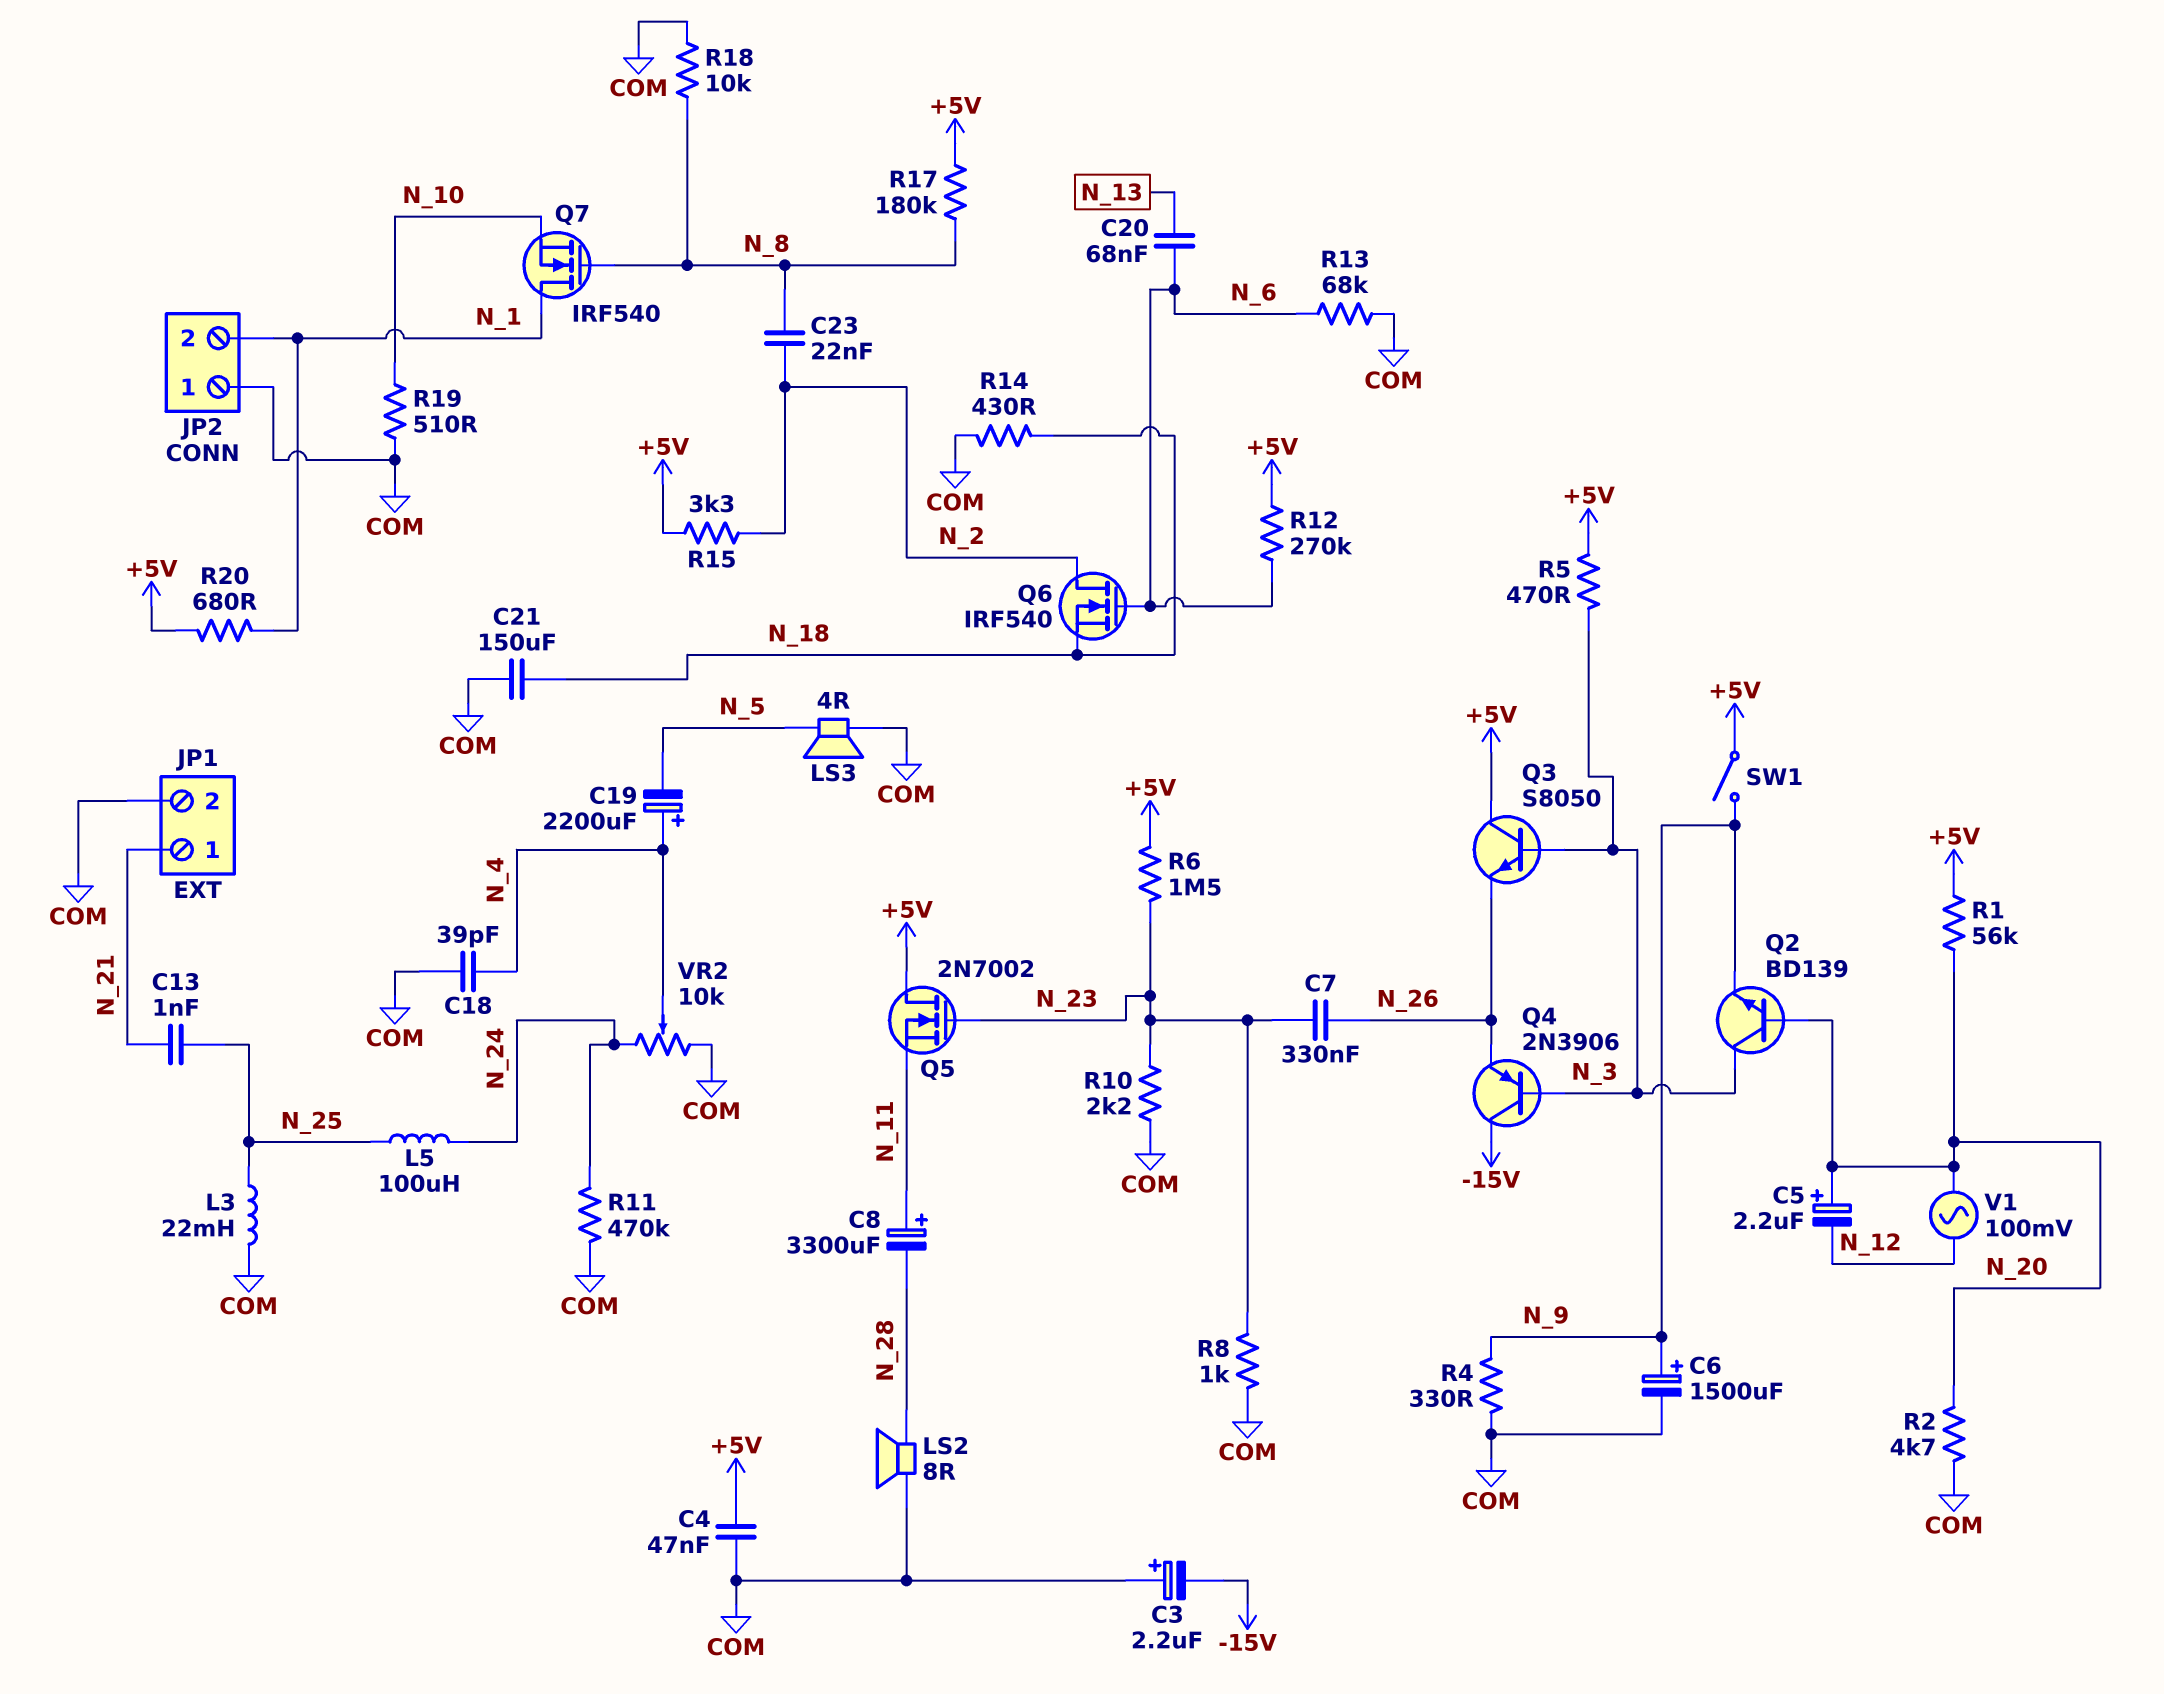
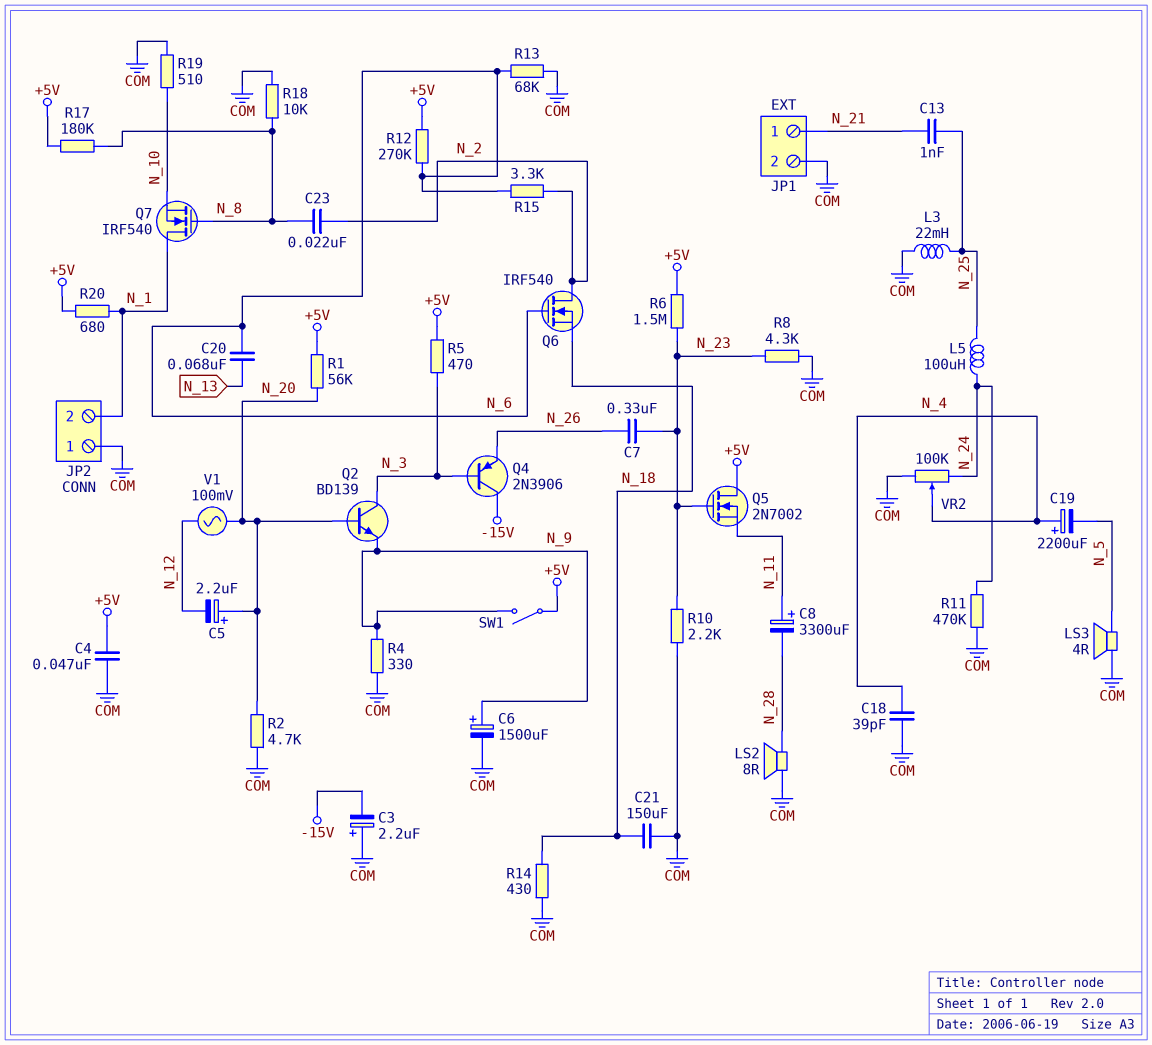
Q3: NPN S8050 (B N_3, C +5V, E N_26) -> none
R8: 1k (COM, N_23) -> 4.3k (COM, N_23)
R15: 3.3k (+5V, N_2) -> 3.3k (N_2, N_6)
VR2: 10k (COM, N_24, wiper N_4) -> 100k (COM, N_24, wiper N_4)

